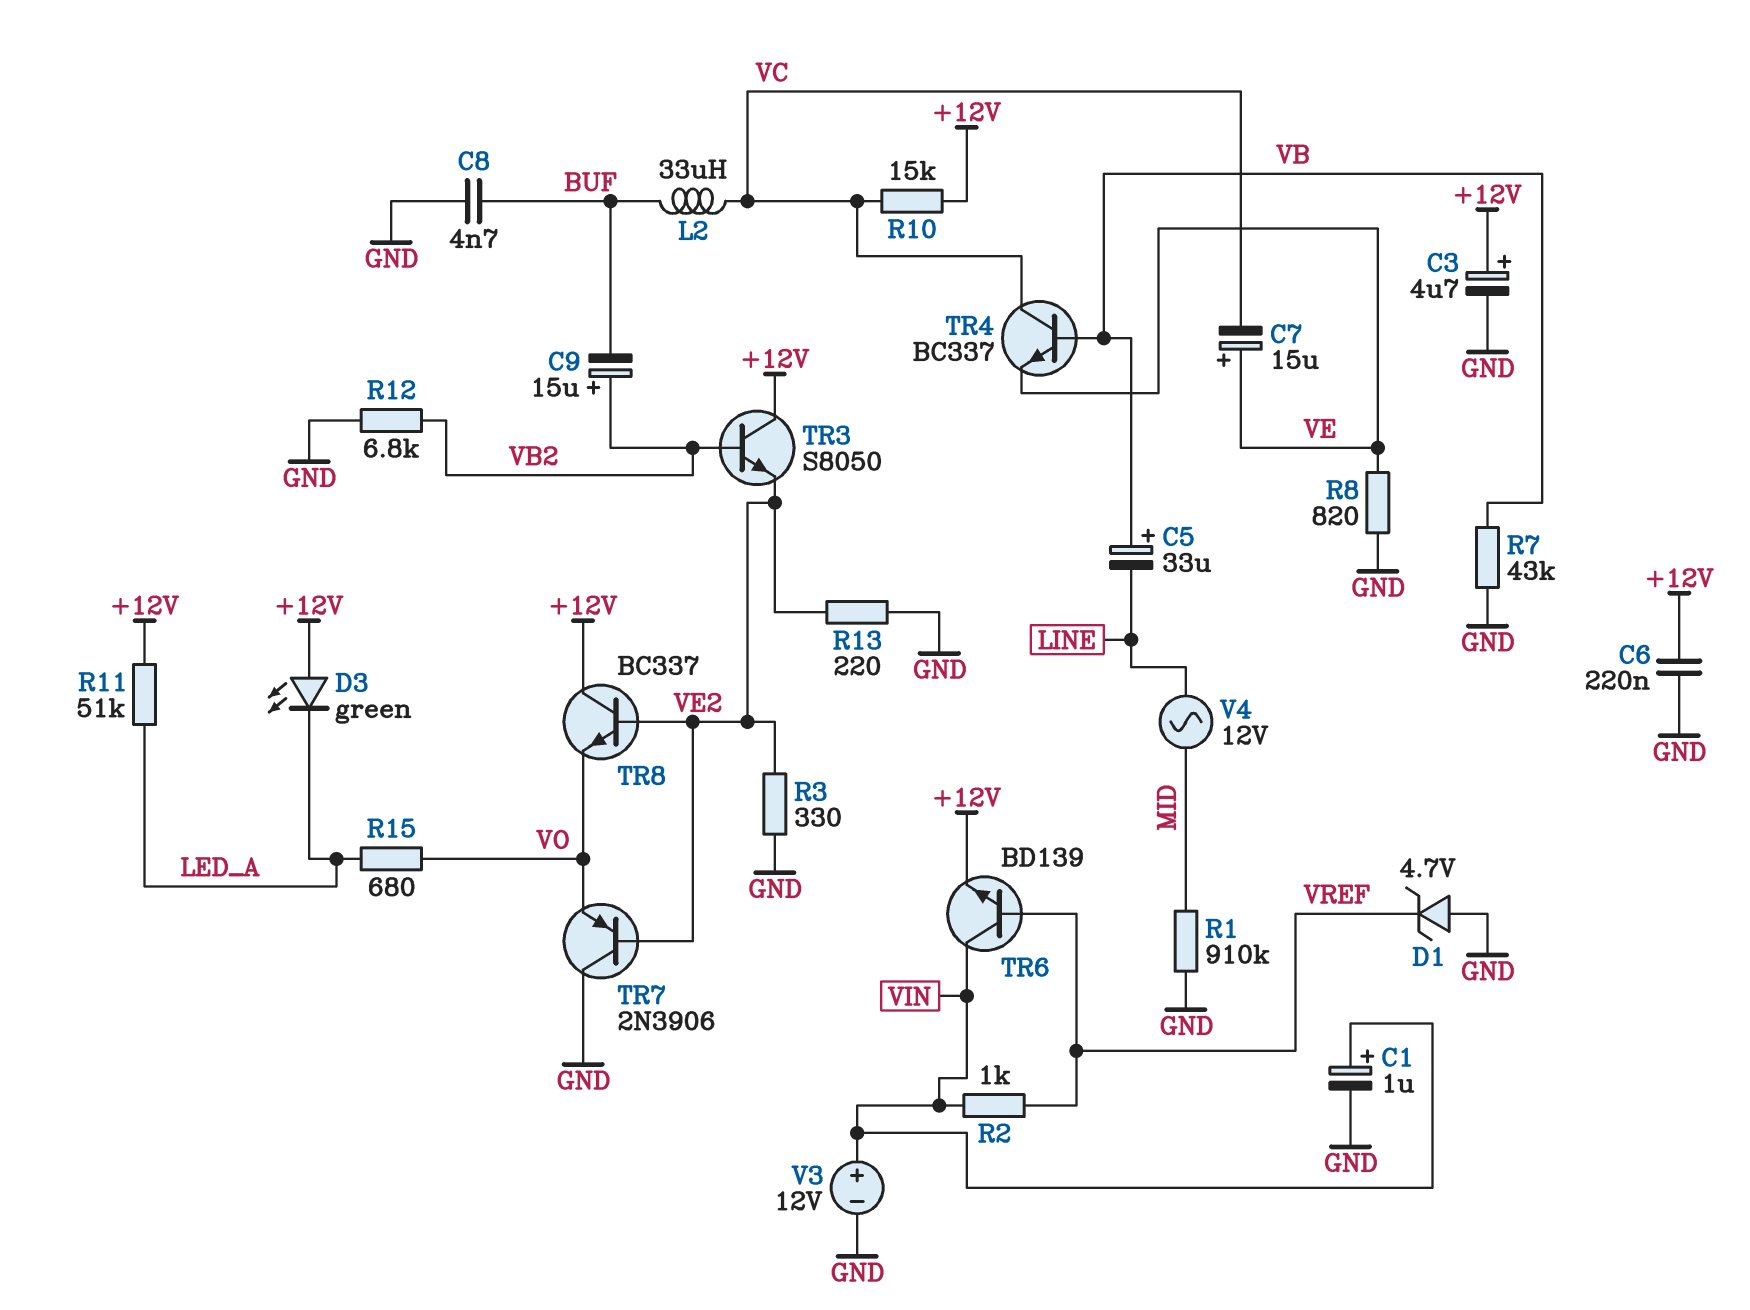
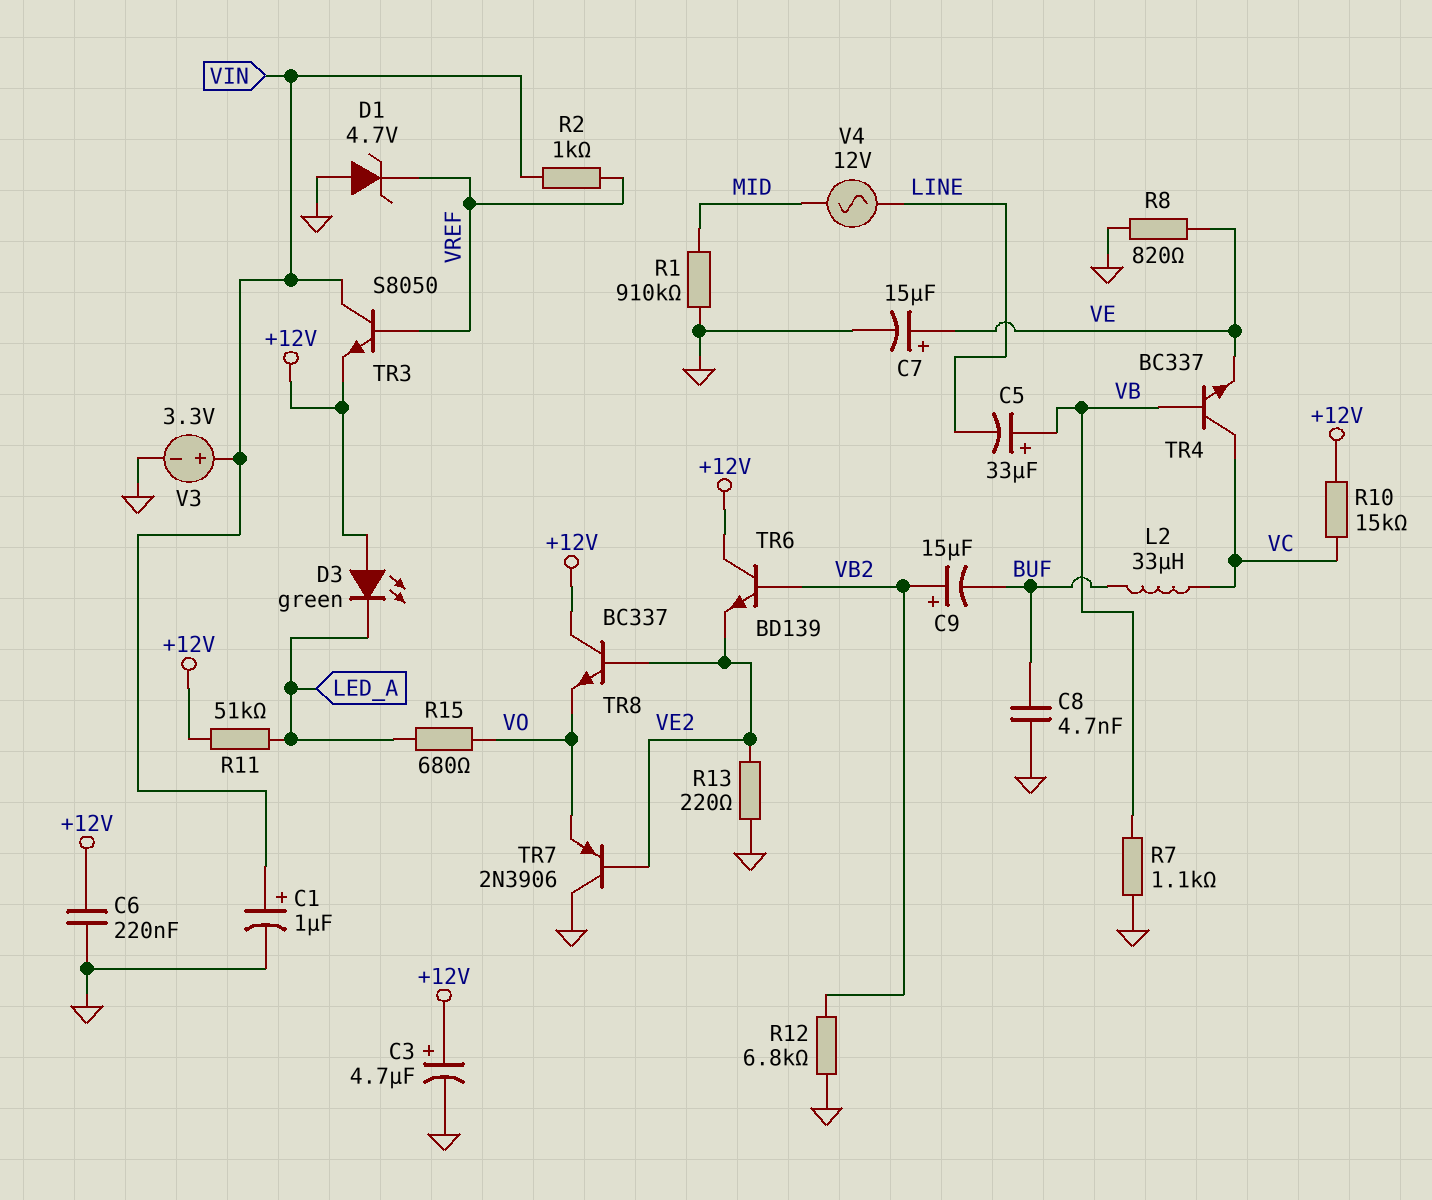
C7: 15uF (plus VE, minus VC) -> 15uF (plus VE, minus GND)
R3: 330 (GND, VE2) -> none
R7: 43k (GND, VB) -> 1.1k (GND, VB)
TR3: NPN S8050 (B VB2, C +12V, E VE2) -> NPN S8050 (B VREF, C VIN, E +12V)
TR6: NPN BD139 (B VREF, C VIN, E +12V) -> NPN BD139 (B VB2, C +12V, E VE2)
V3: 12V (plus VIN, minus GND) -> 3.3V (plus VIN, minus GND)

